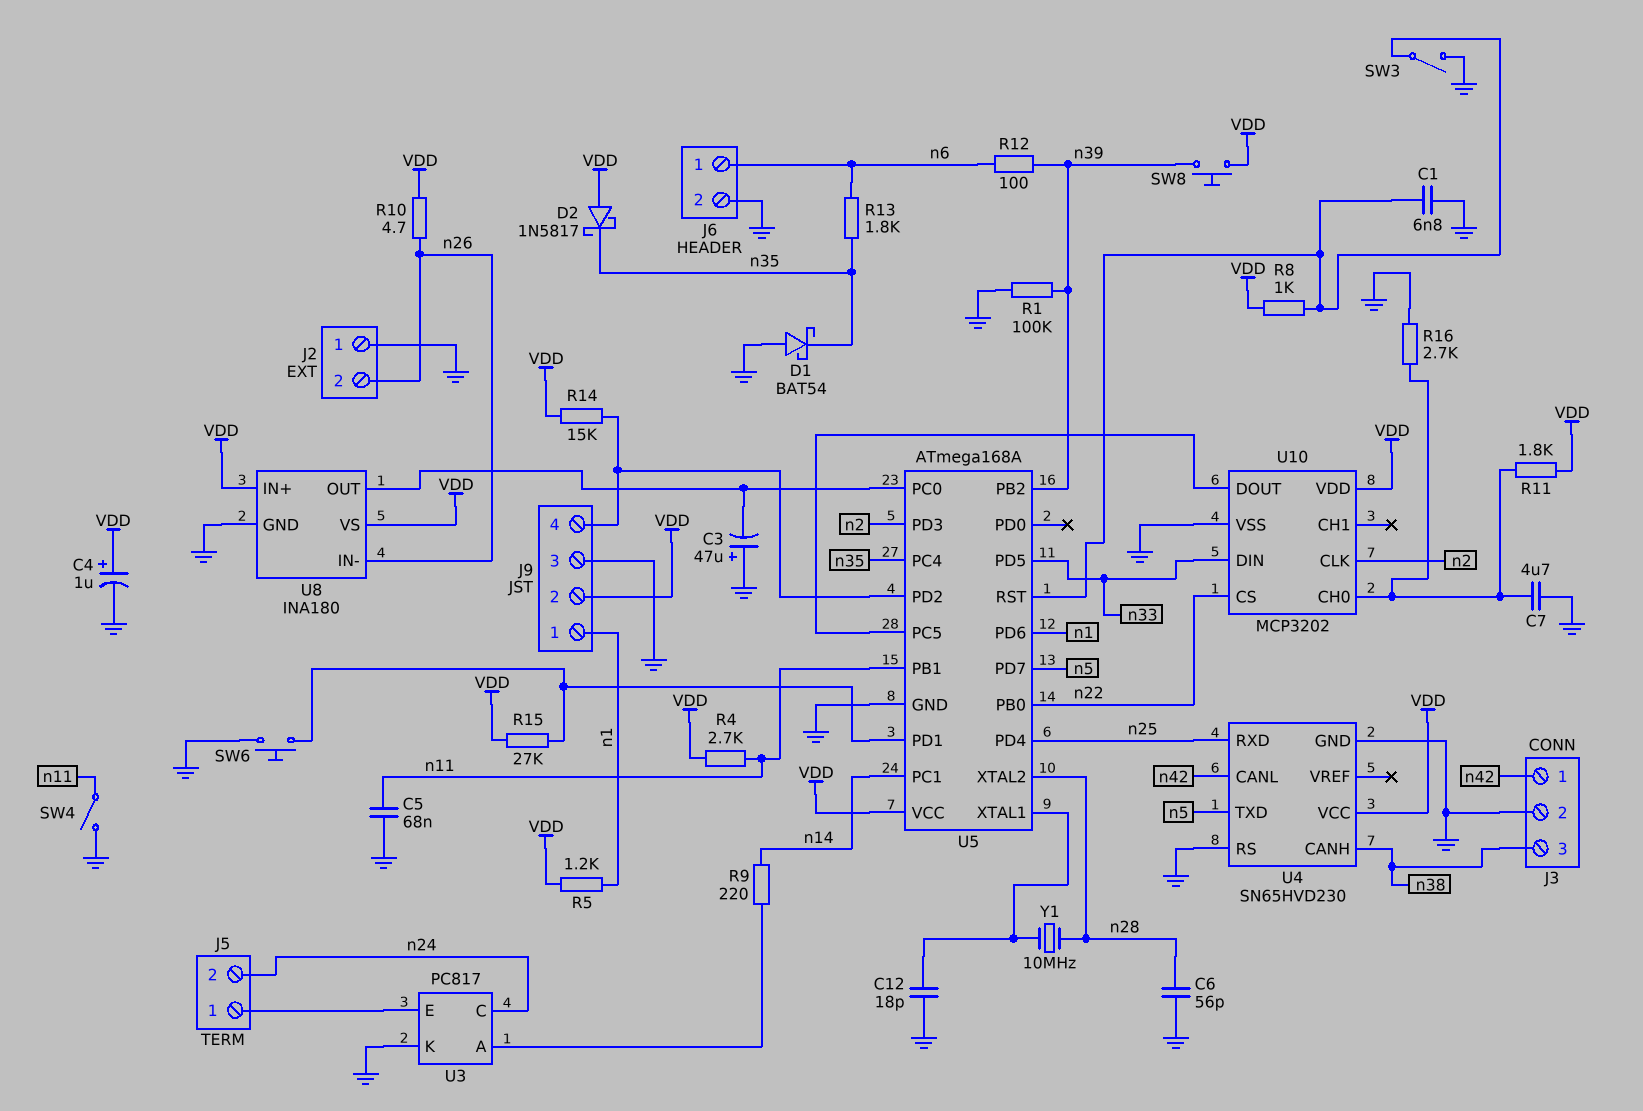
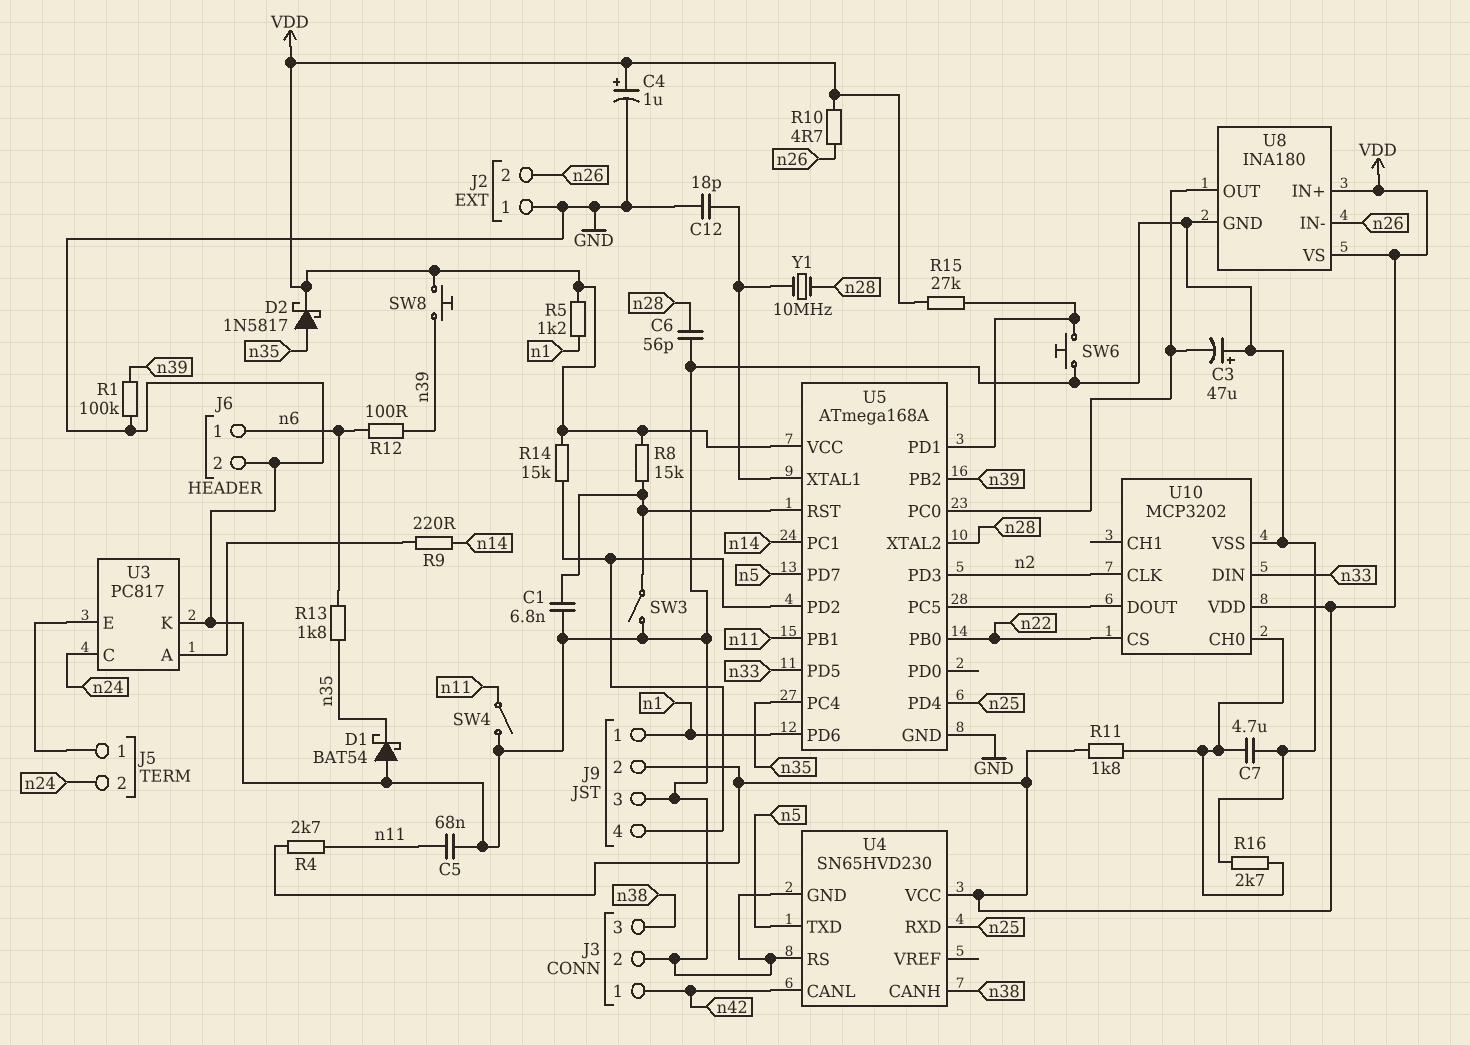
D2: schottky 1N5817 (A VDD, K n35) -> schottky 1N5817 (A n35, K VDD)
R8: 1k (U5/RST, VDD) -> 15k (U5/RST, VDD)

